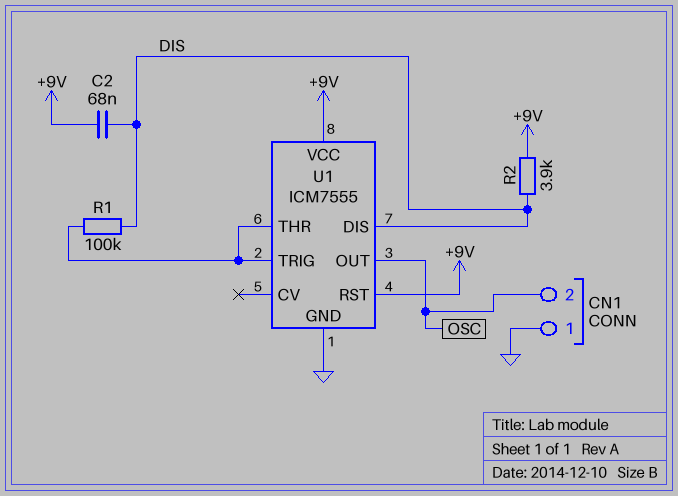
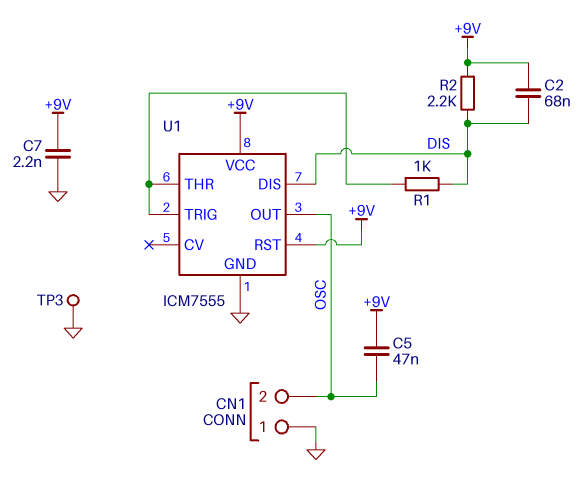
C5: none -> 47nF (+9V, OSC)
C7: none -> 2.2nF (+9V, GND)
R1: 100k (DIS, U1/THR) -> 1k (DIS, U1/THR)
R2: 3.9k (+9V, DIS) -> 2.2k (+9V, DIS)
TP3: none -> test point (GND)

